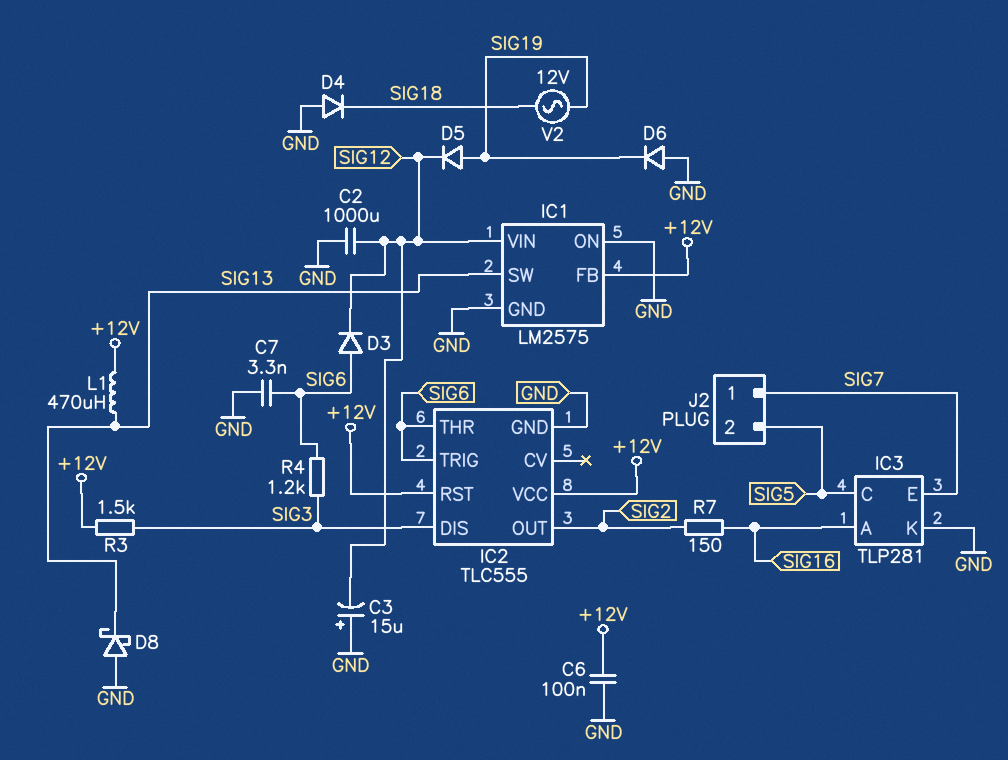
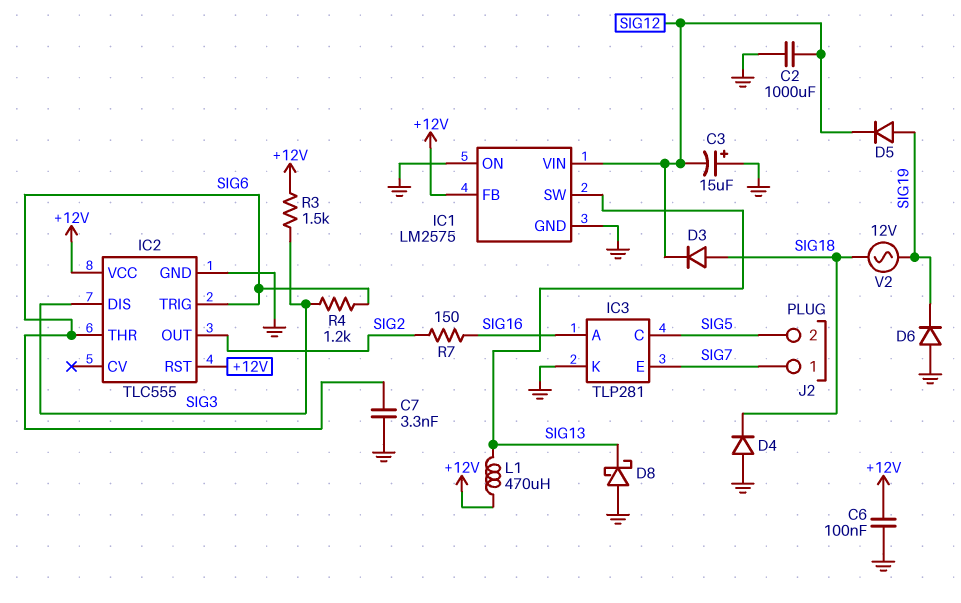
D3: diode (A SIG6, K SIG12) -> diode (A SIG18, K SIG12)

